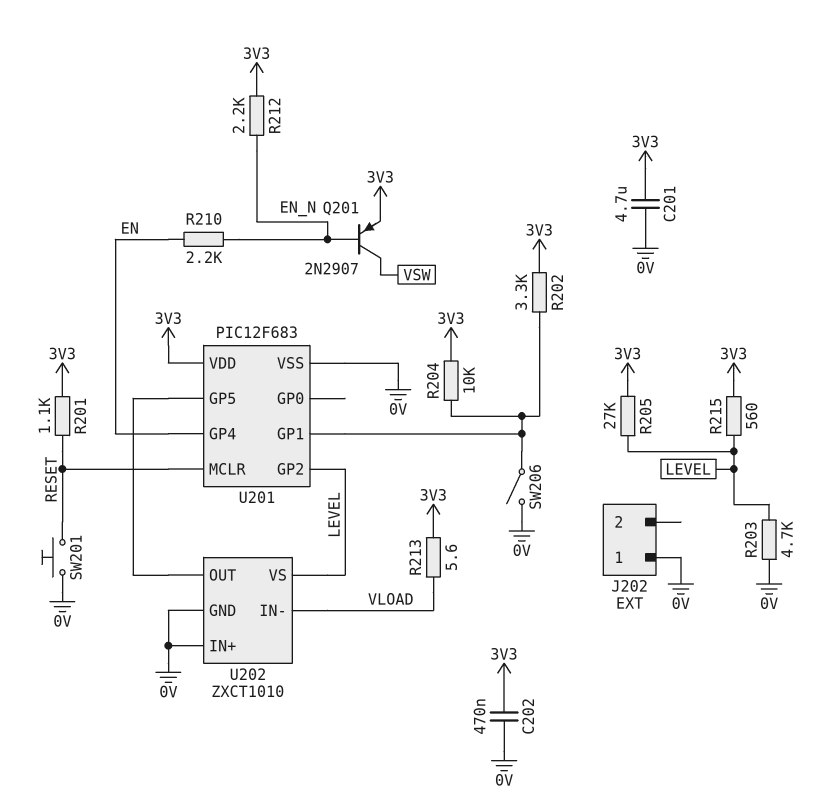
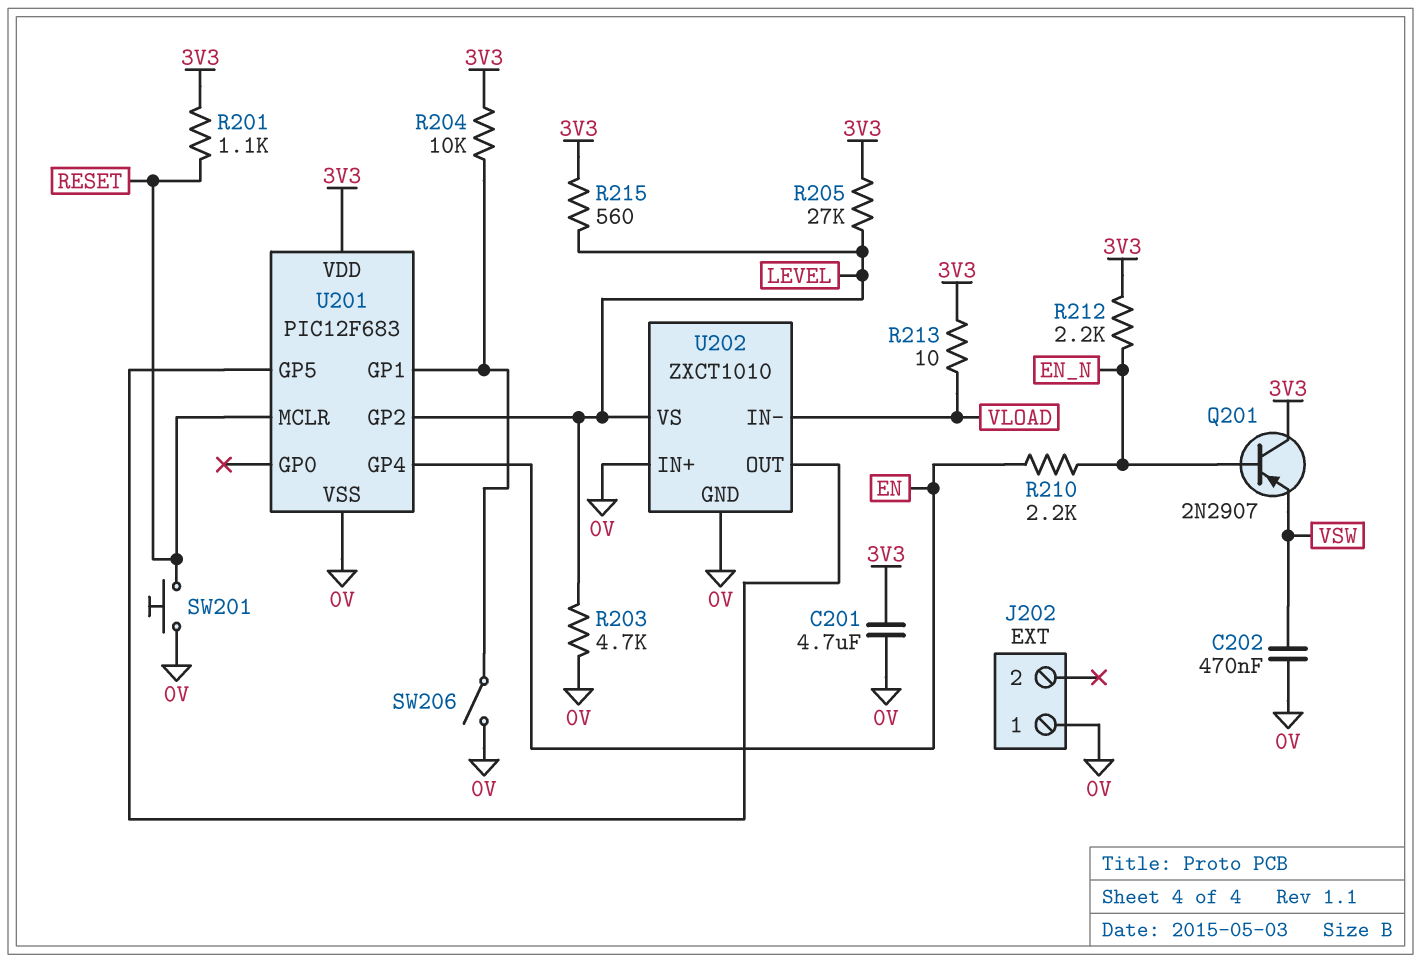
C202: 470nF (0V, 3V3) -> 470nF (0V, VSW)
Q201: PNP 2N2907 (B EN_N, C VSW, E 3V3) -> PNP 2N2907 (B EN_N, C 3V3, E VSW)
R202: 3.3k (3V3, U201/GP1) -> none
R213: 5.6 (3V3, VLOAD) -> 10 (3V3, VLOAD)

